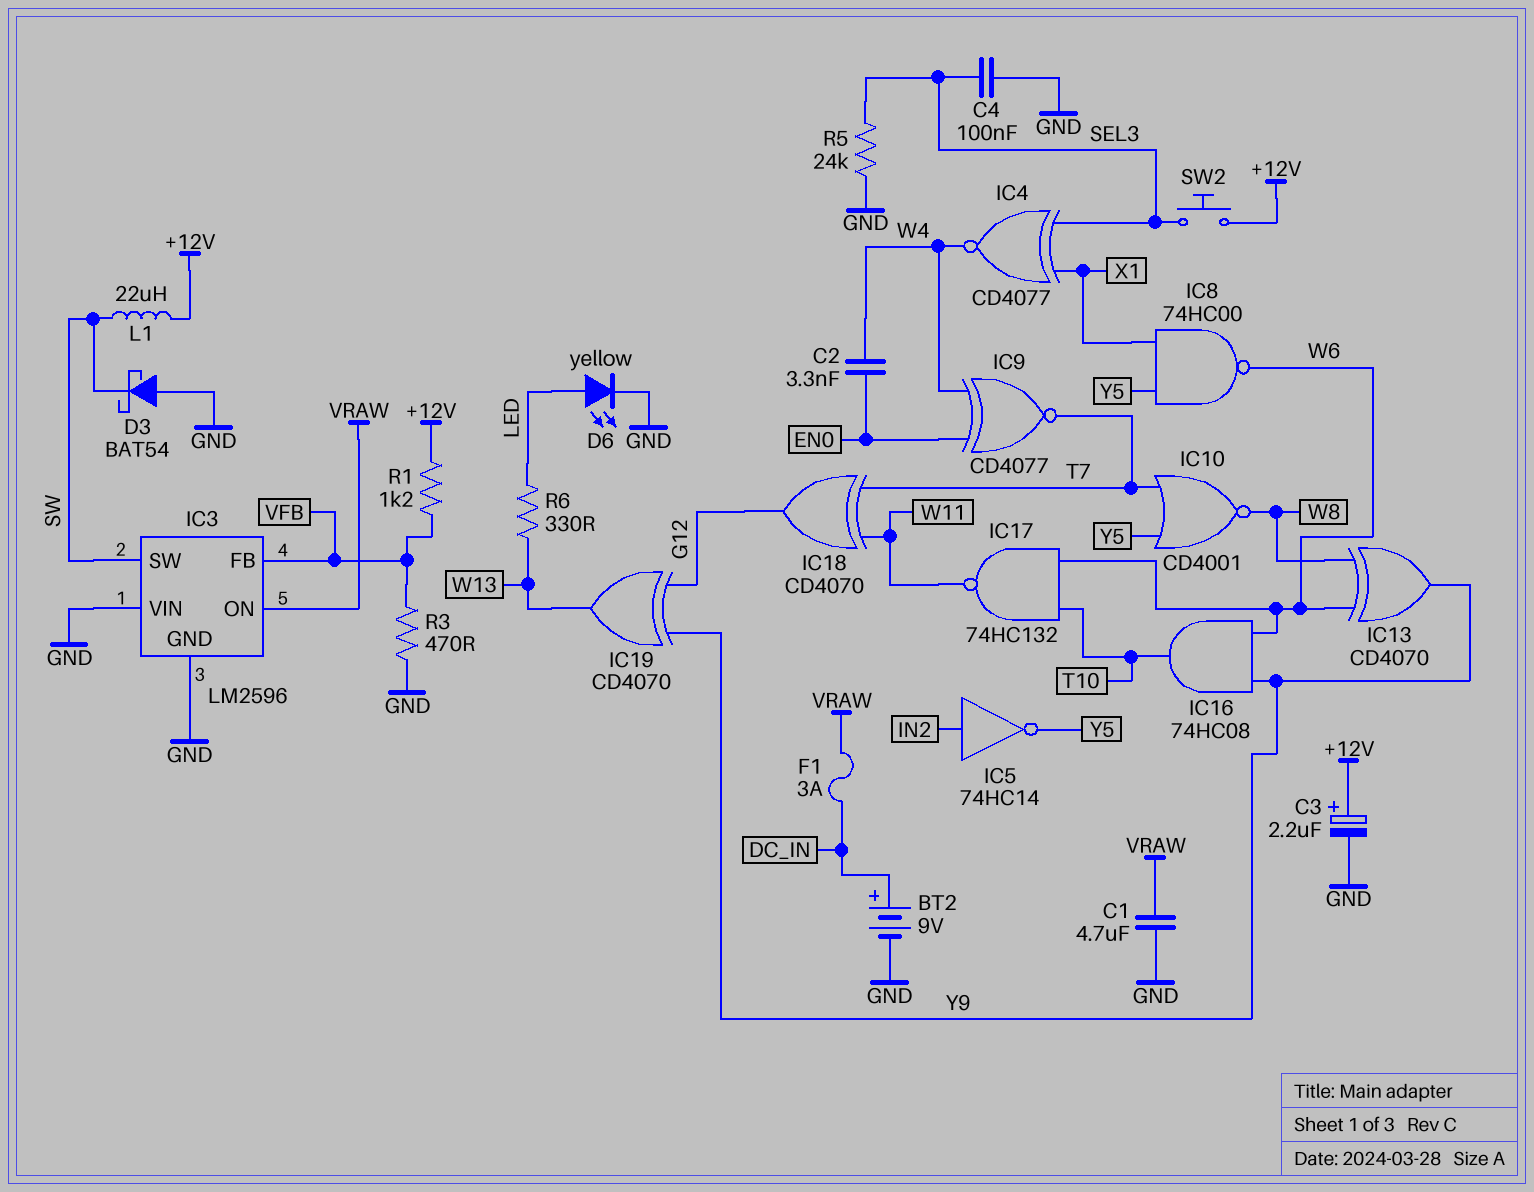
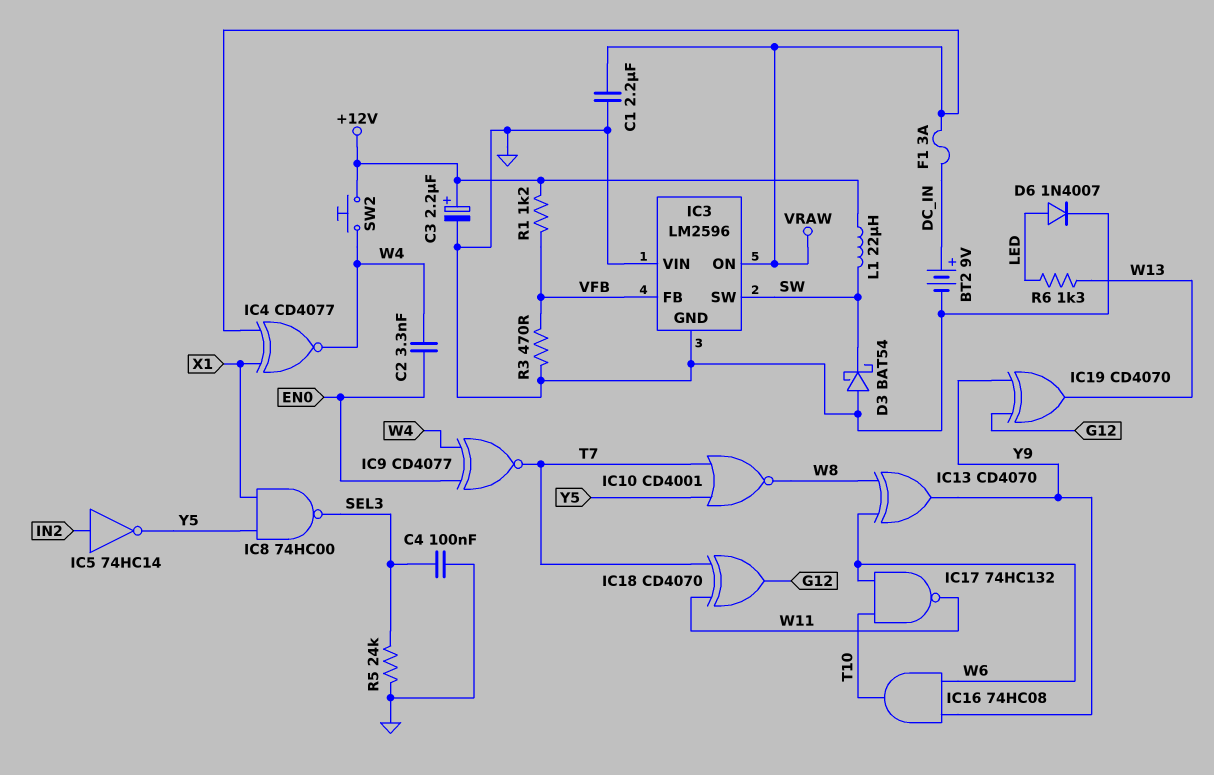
C1: 4.7uF (GND, VRAW) -> 2.2uF (GND, VRAW)
D6: LED yellow (A LED, K GND) -> diode 1N4007 (A LED, K GND)
IC4: XNOR CD4077 (in SEL3, in X1, out W4) -> XNOR CD4077 (in VRAW, in X1, out W4)
IC8: NAND 74HC00 (in X1, in Y5, out W6) -> NAND 74HC00 (in X1, in Y5, out SEL3)
R6: 330 (LED, W13) -> 1.3k (LED, W13)
SW2: button (+12V, SEL3) -> button (+12V, W4)

